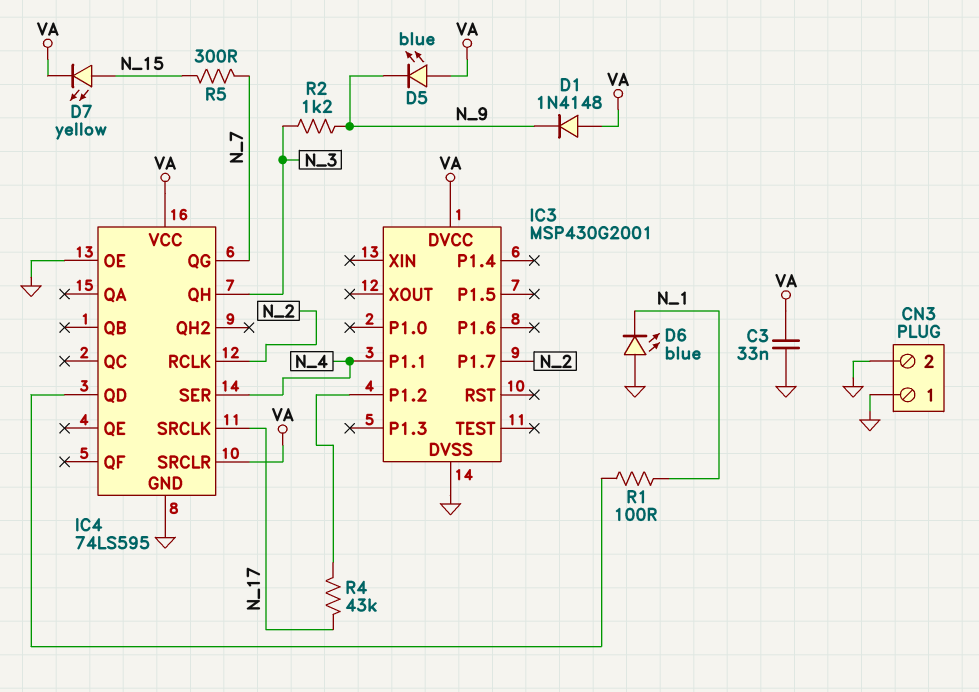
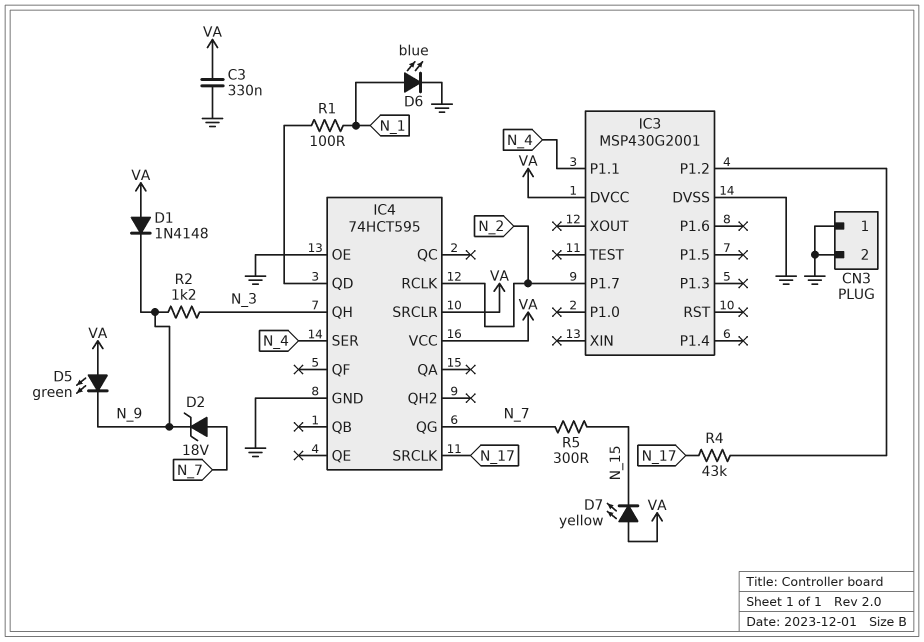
C3: 33nF (GND, VA) -> 330nF (GND, VA)
D2: none -> zener 18V (A N_7, K N_9)
D5: LED blue (A VA, K N_9) -> LED green (A VA, K N_9)
D6: LED blue (A GND, K N_1) -> LED blue (A N_1, K GND)
D7: LED yellow (A N_15, K VA) -> LED yellow (A VA, K N_15)
IC4: 74LS595 -> 74HCT595

